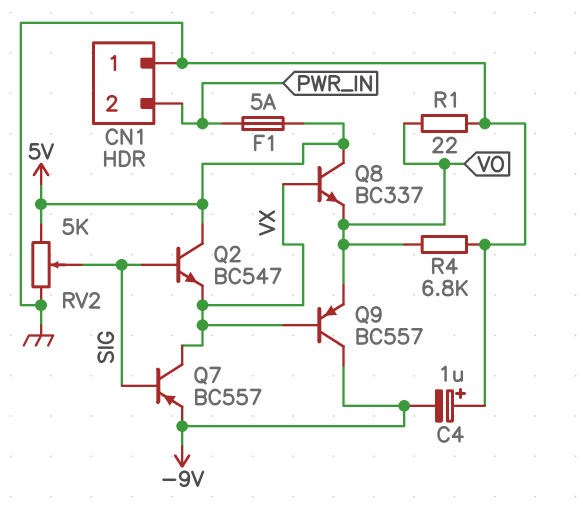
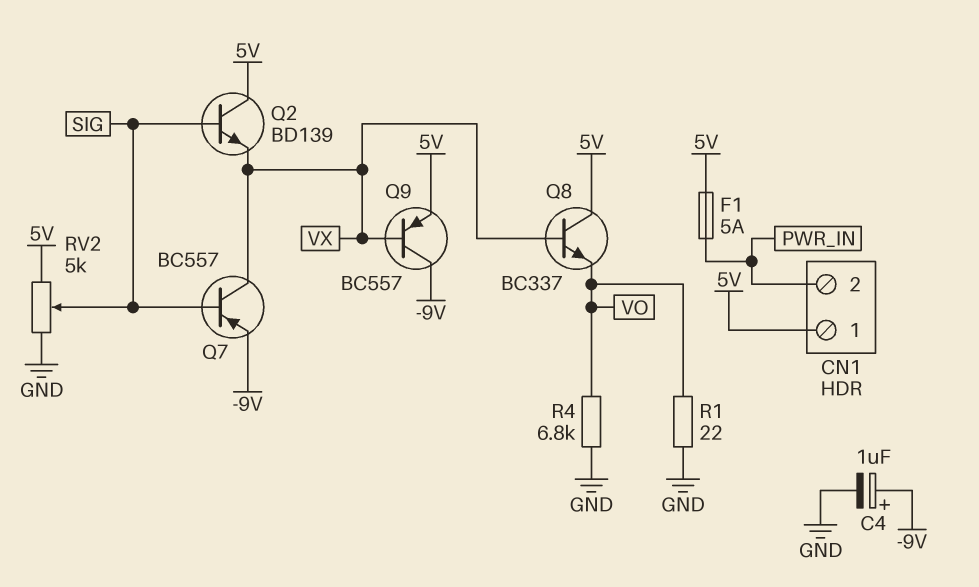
C4: 1uF (plus GND, minus -9V) -> 1uF (plus -9V, minus GND)
CN1 pin 1: GND -> 5V
Q2: NPN BC547 (B SIG, C 5V, E VX) -> NPN BD139 (B SIG, C 5V, E VX)
Q9: PNP BC557 (B VX, C -9V, E VO) -> PNP BC557 (B VX, C -9V, E 5V)

